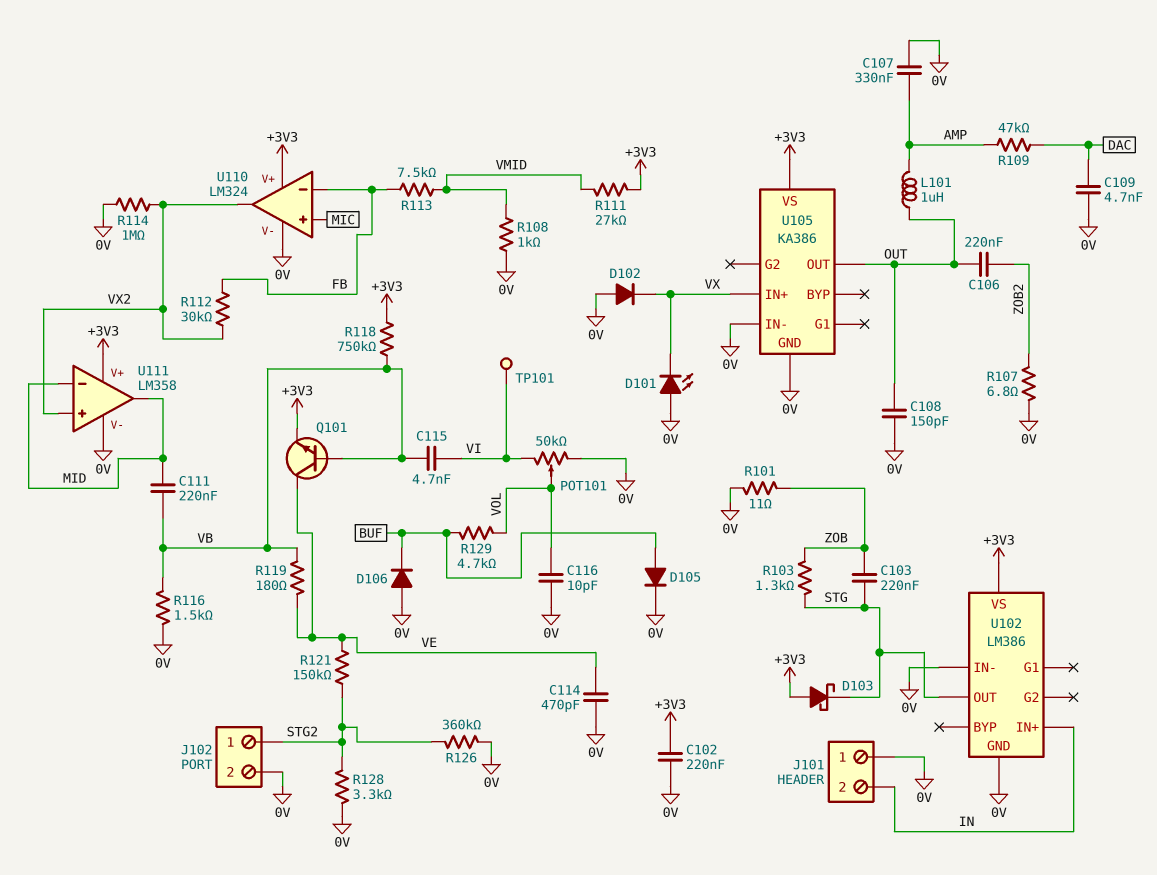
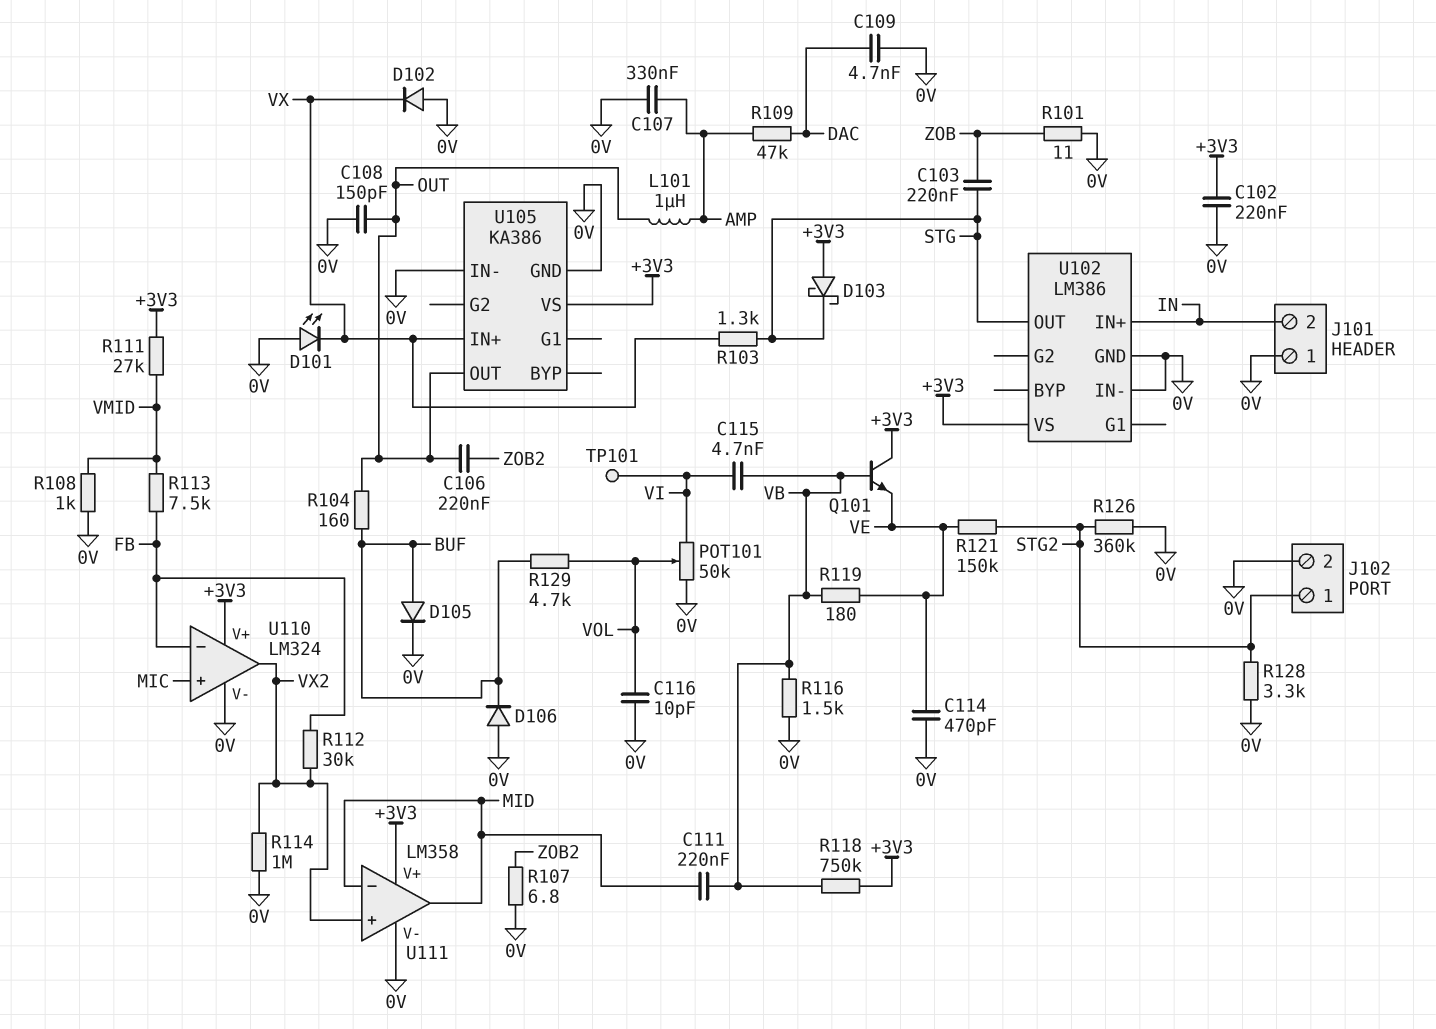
Q101: NPN (B VB, C VE, E +3V3) -> NPN (B VB, C +3V3, E VE)
R103: 1.3k (STG, ZOB) -> 1.3k (STG, VX)
R104: none -> 160 (BUF, OUT)

